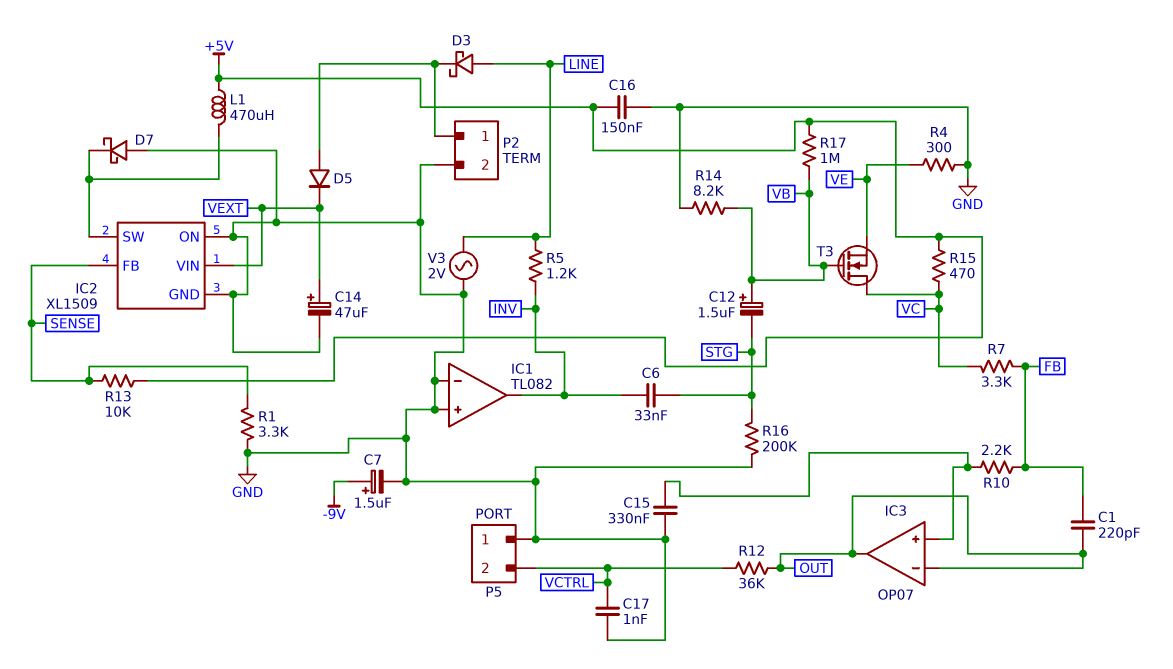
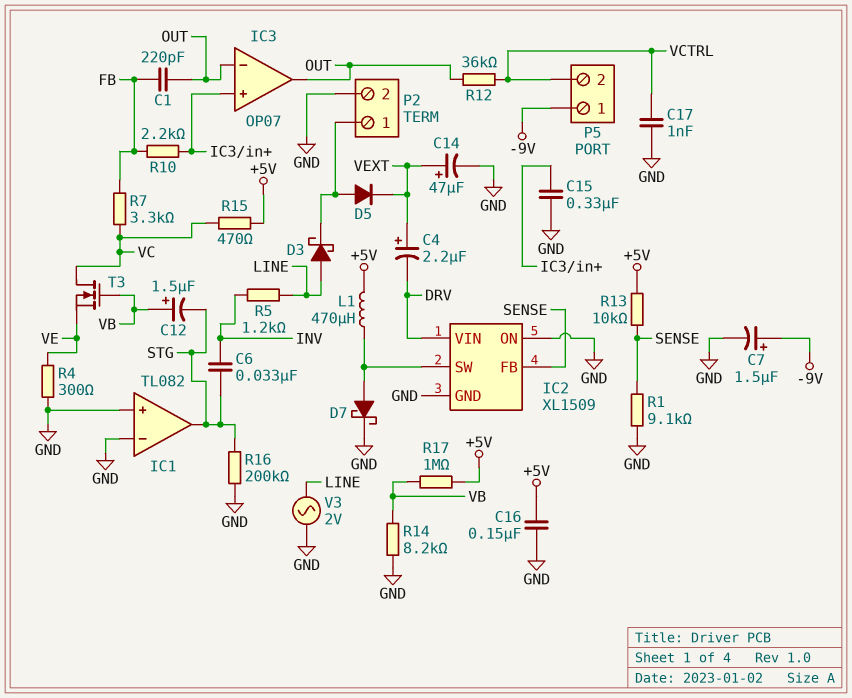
C4: none -> 2.2uF (plus VEXT, minus DRV)
D7: schottky (A GND, K IC2/SW) -> schottky (A IC2/SW, K GND)
IC1 pin out: INV -> STG
IC2 pin VIN: VEXT -> DRV
P5 pin 1: GND -> -9V
R1: 3.3k (GND, SENSE) -> 9.1k (GND, SENSE)

